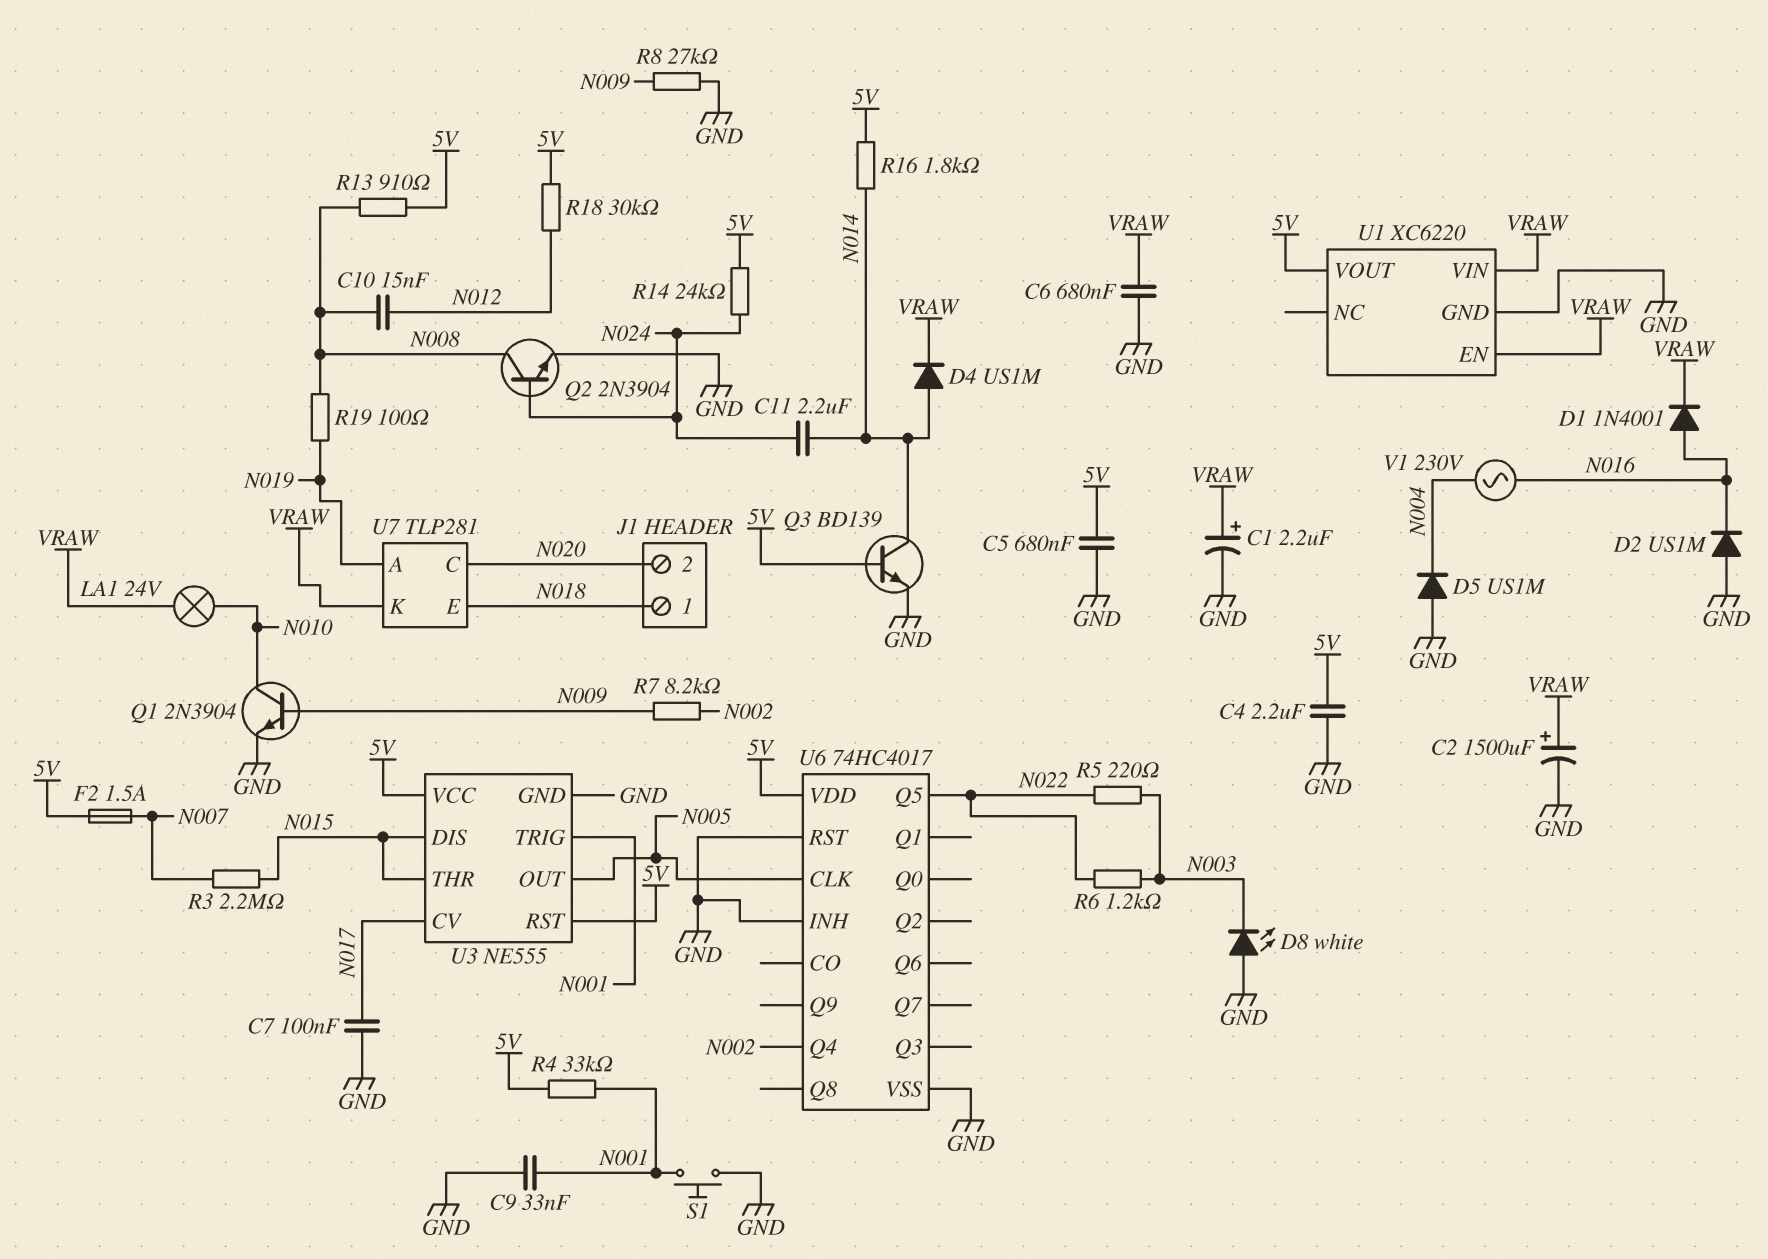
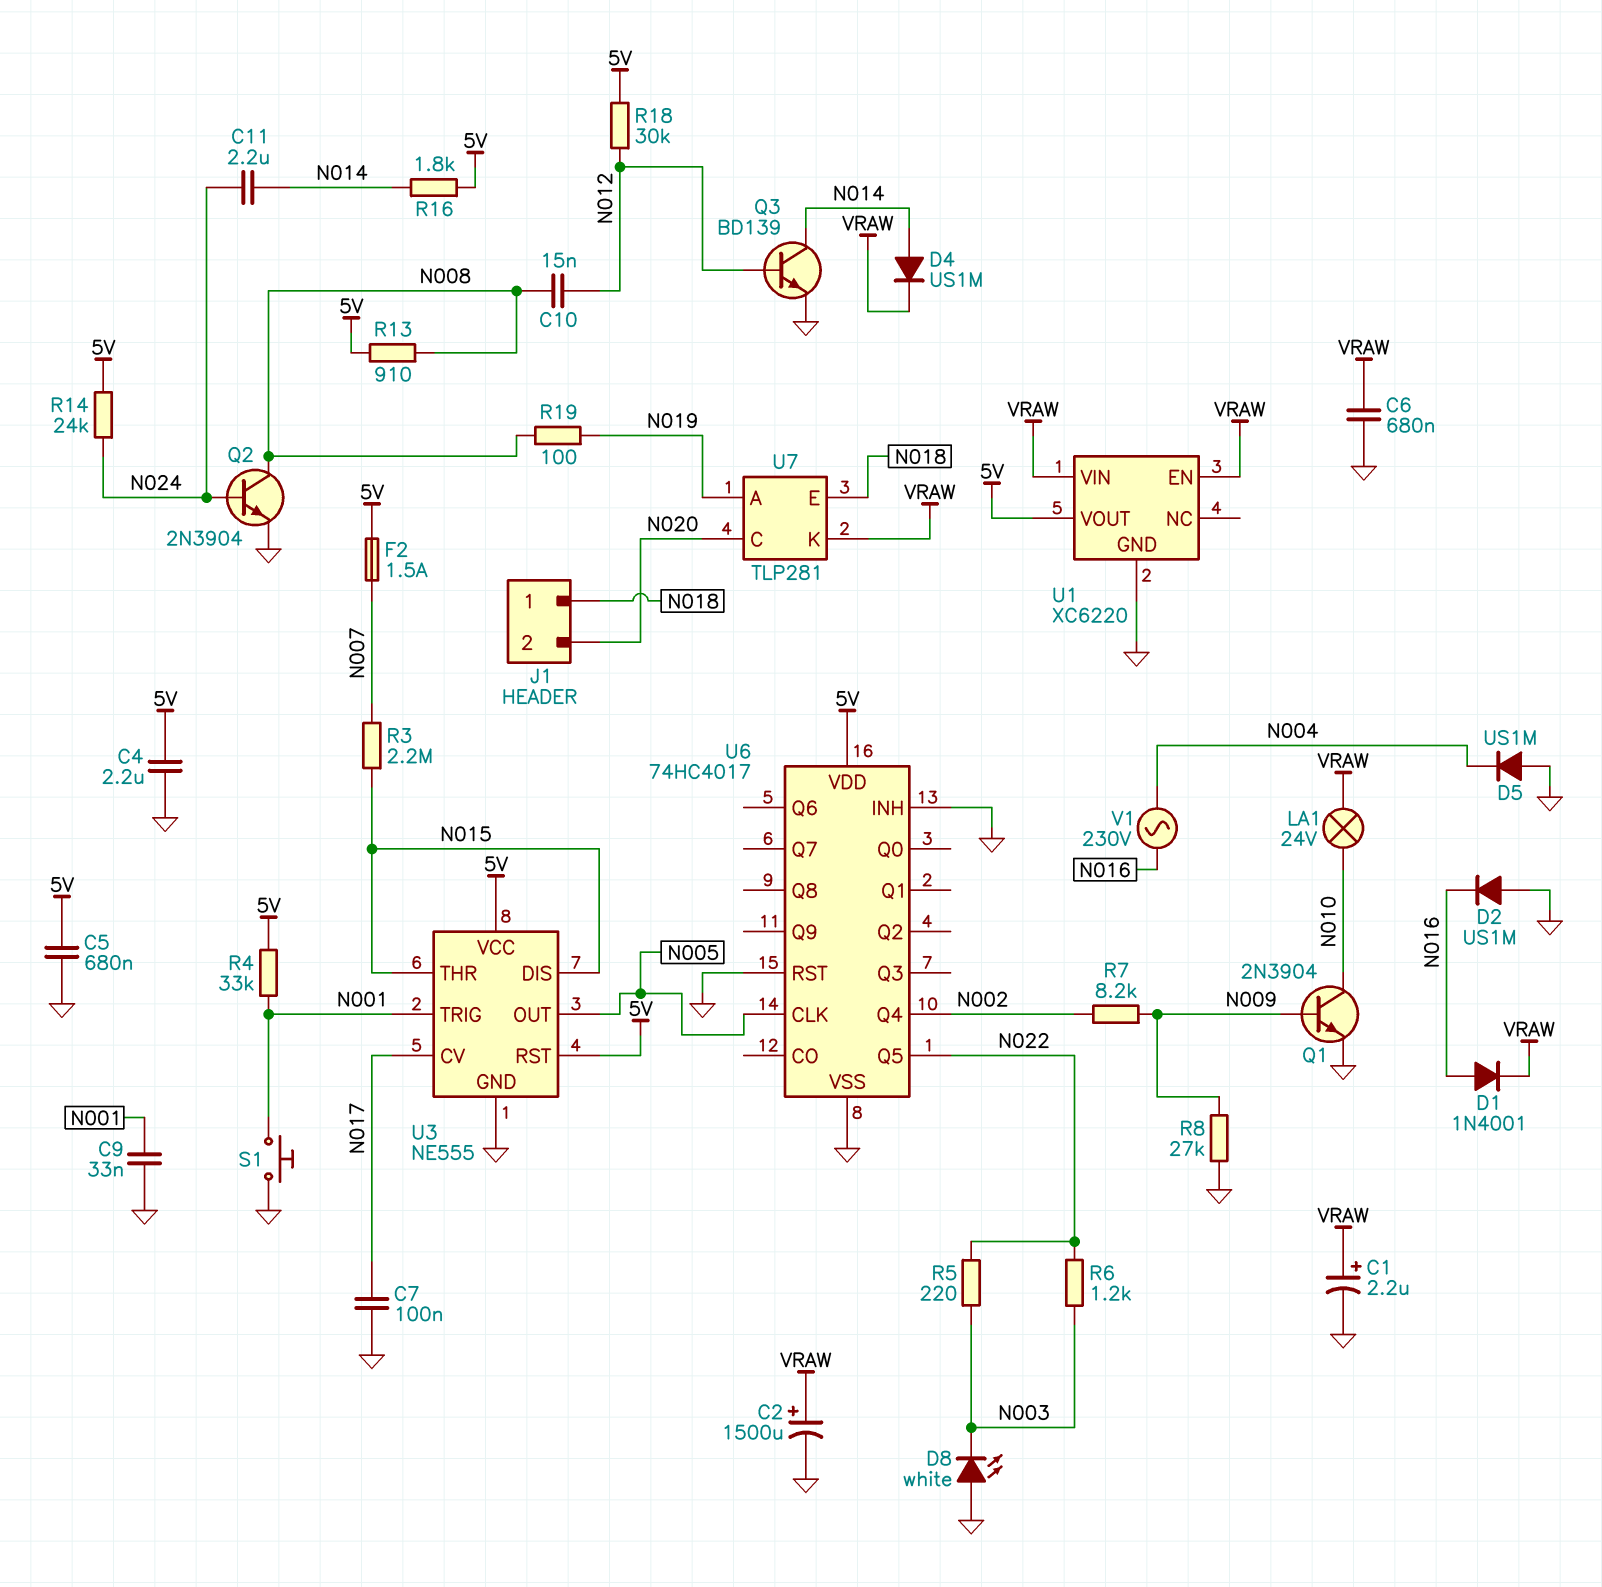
Q3: NPN BD139 (B 5V, C N014, E GND) -> NPN BD139 (B N012, C N014, E GND)

